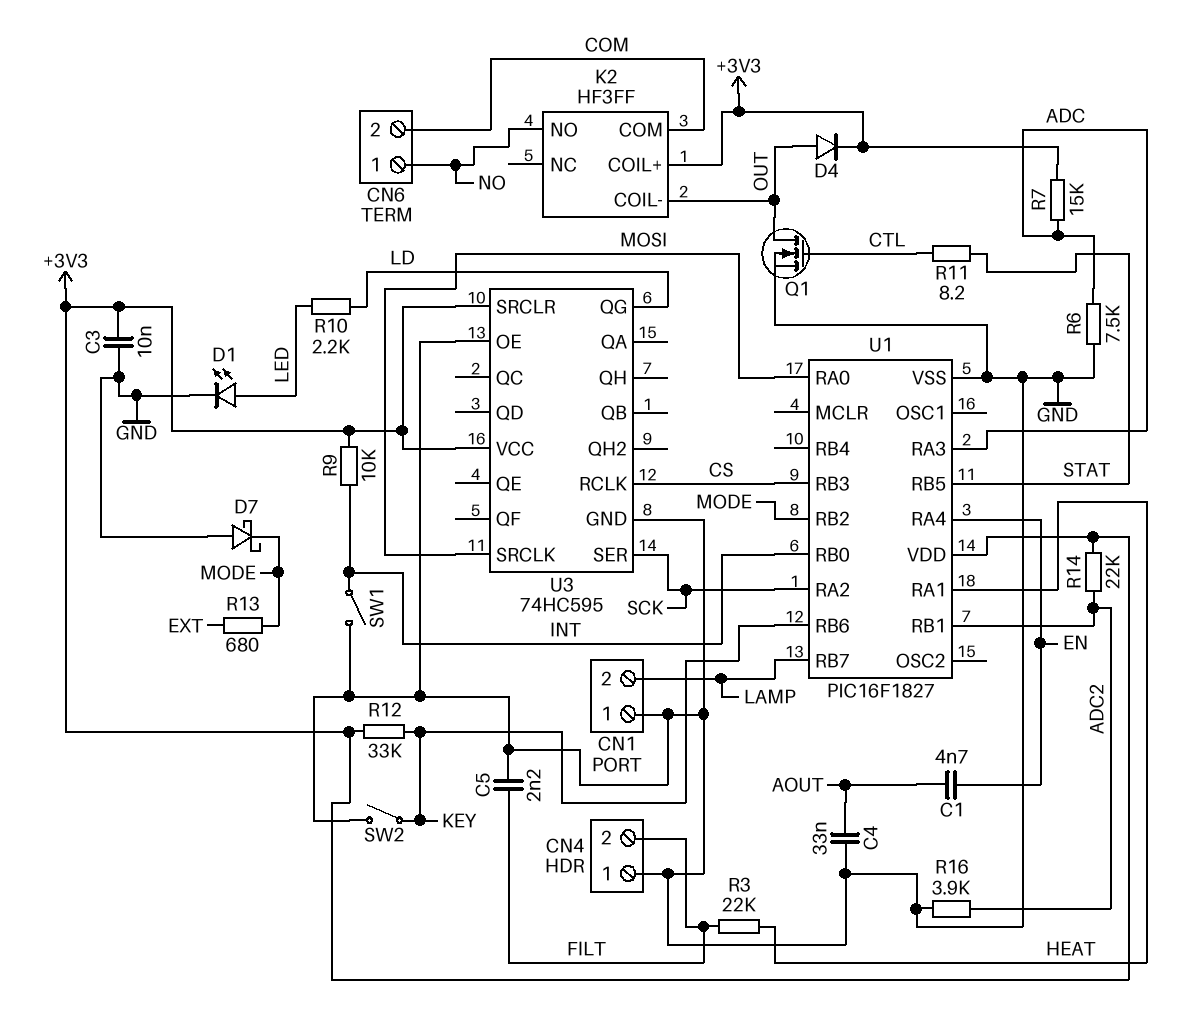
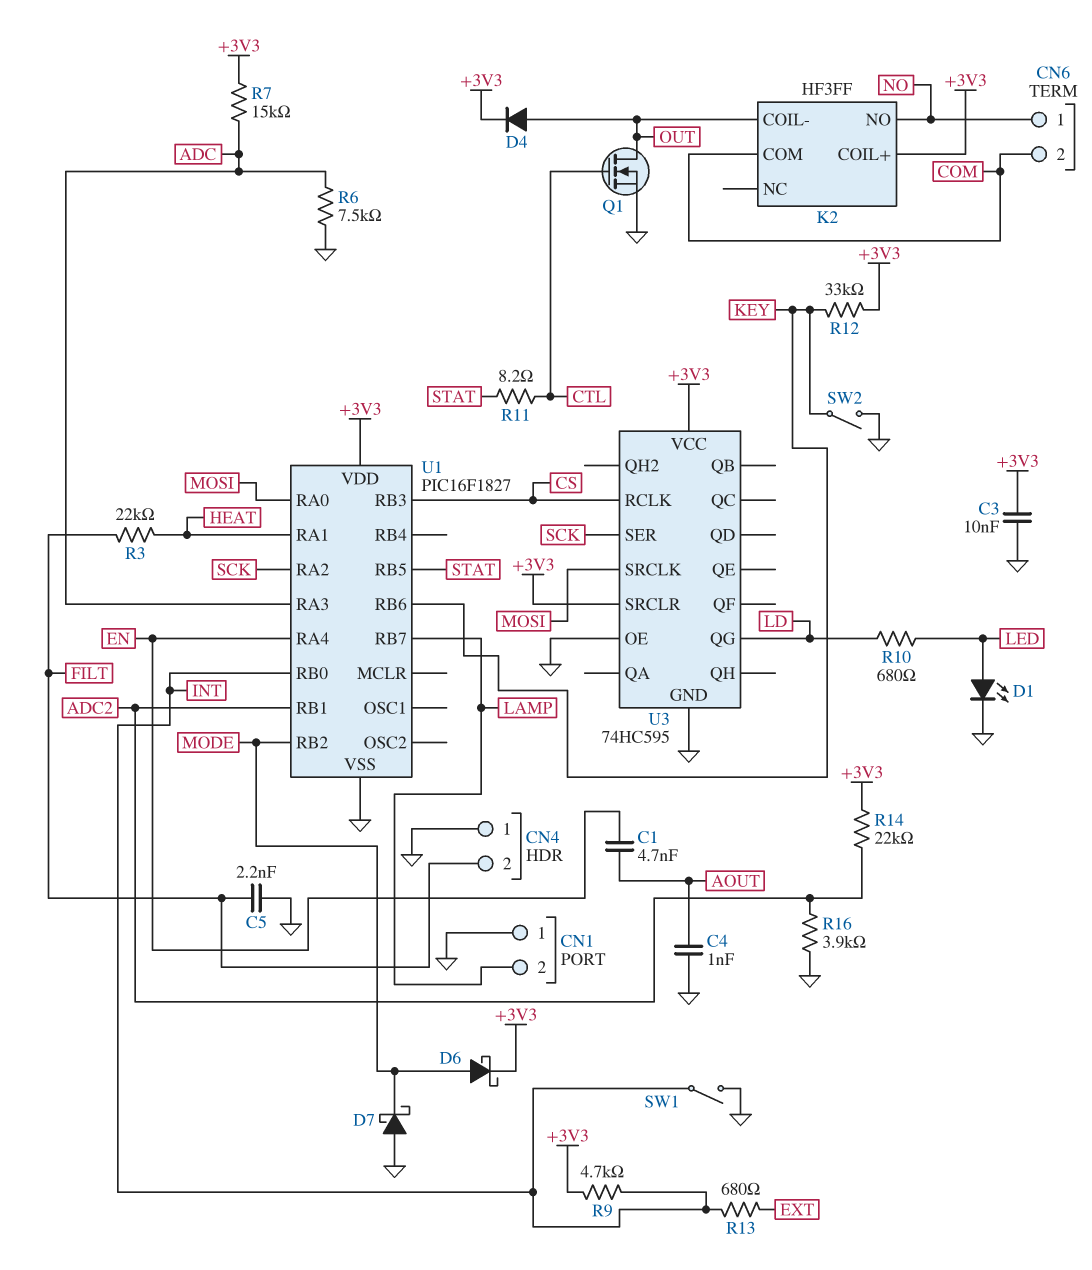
C4: 33nF (AOUT, GND) -> 1nF (AOUT, GND)
D6: none -> schottky (A MODE, K +3V3)
R9: 10k (+3V3, INT) -> 4.7k (+3V3, INT)
R10: 2.2k (LD, LED) -> 680 (LD, LED)
R13: 680 (EXT, MODE) -> 680 (EXT, INT)

